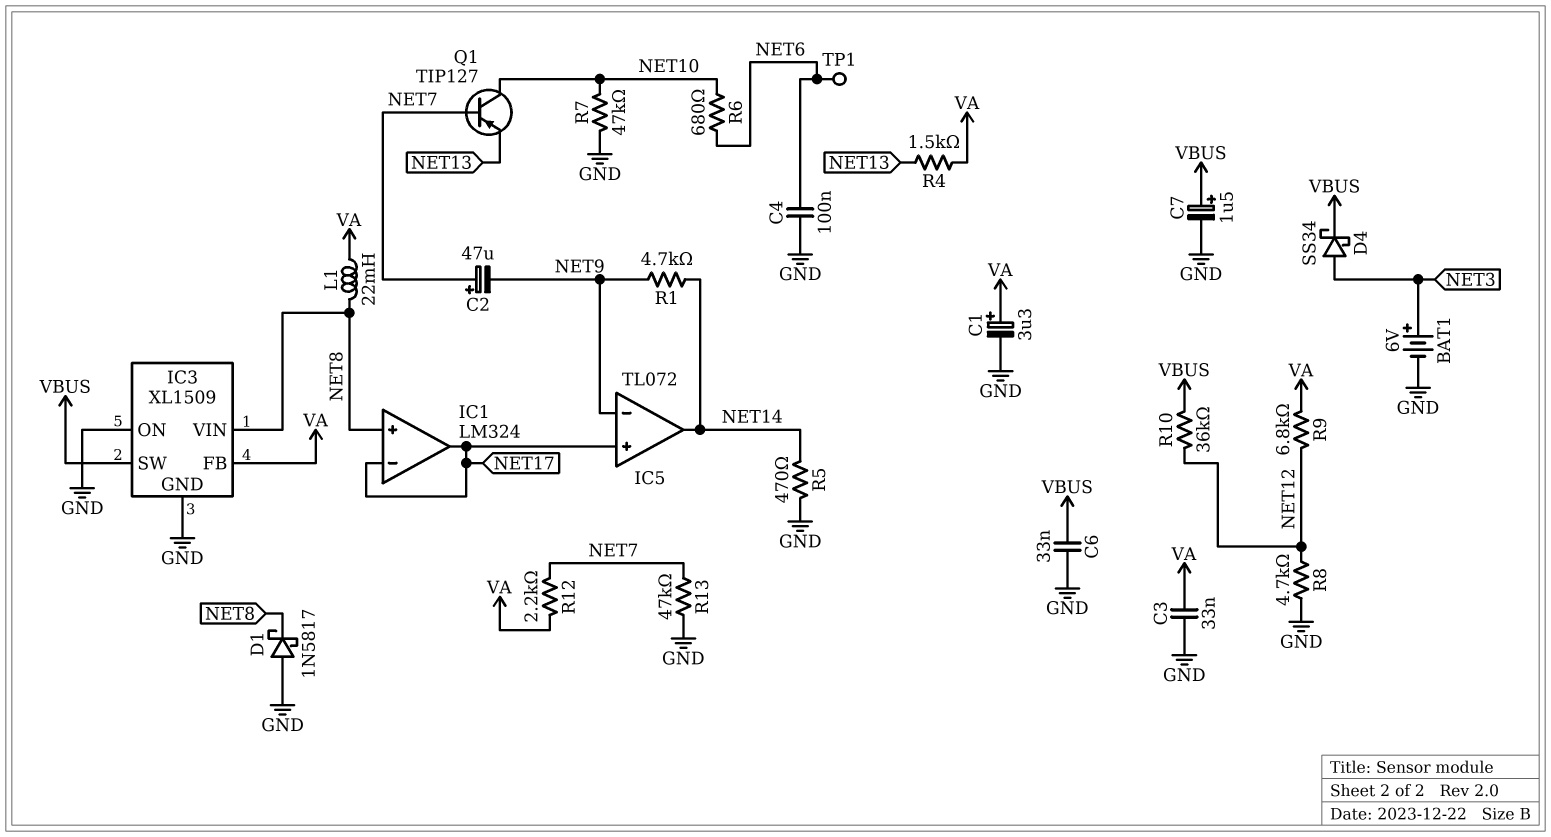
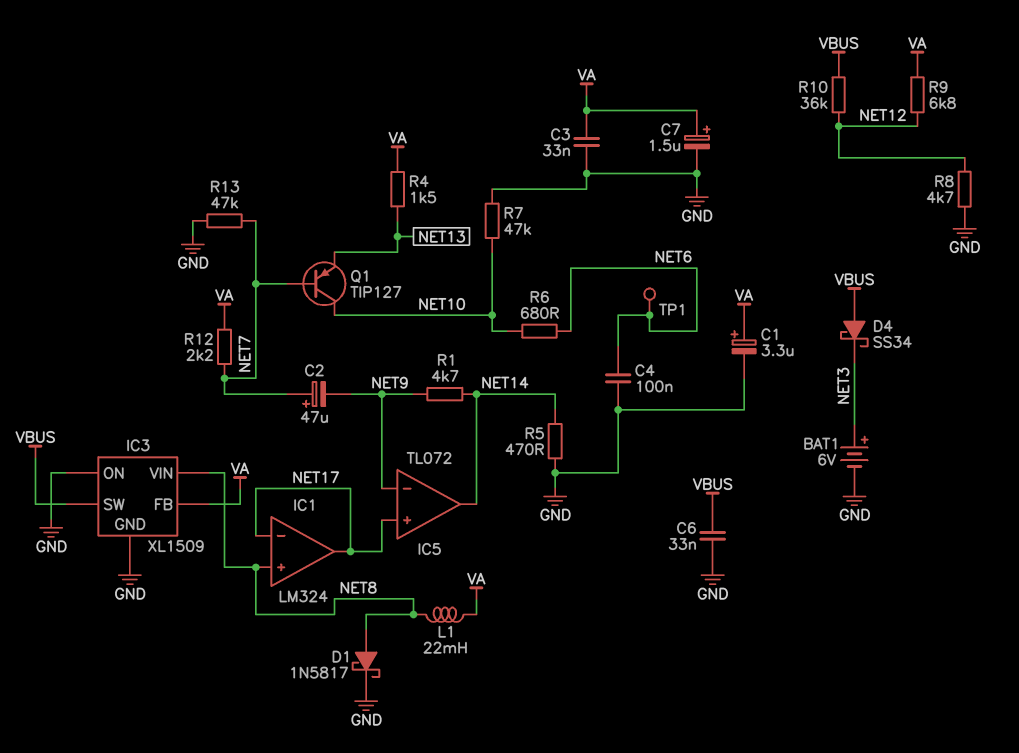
C7: 1.5uF (plus VBUS, minus GND) -> 1.5uF (plus VA, minus GND)
D1: schottky 1N5817 (A GND, K NET8) -> schottky 1N5817 (A NET8, K GND)
D4: schottky SS34 (A NET3, K VBUS) -> schottky SS34 (A VBUS, K NET3)

